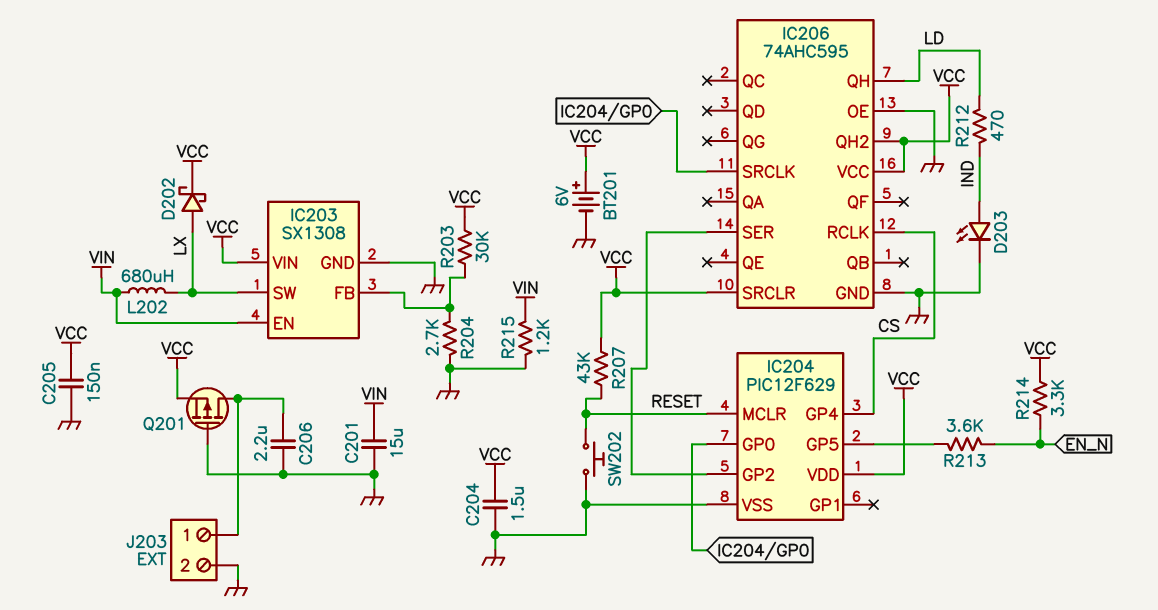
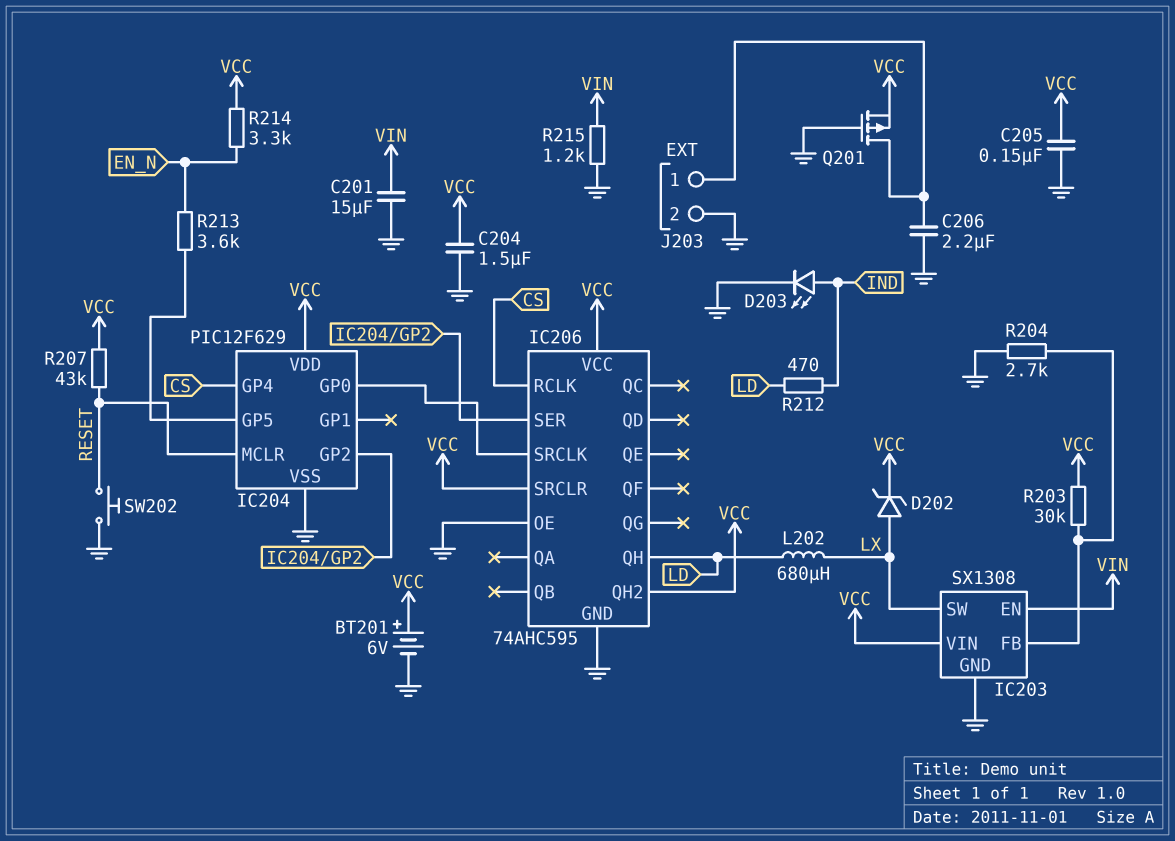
D202: schottky (A LX, K VCC) -> zener (A LX, K VCC)
L202: 680uH (LX, VIN) -> 680uH (LD, LX)

